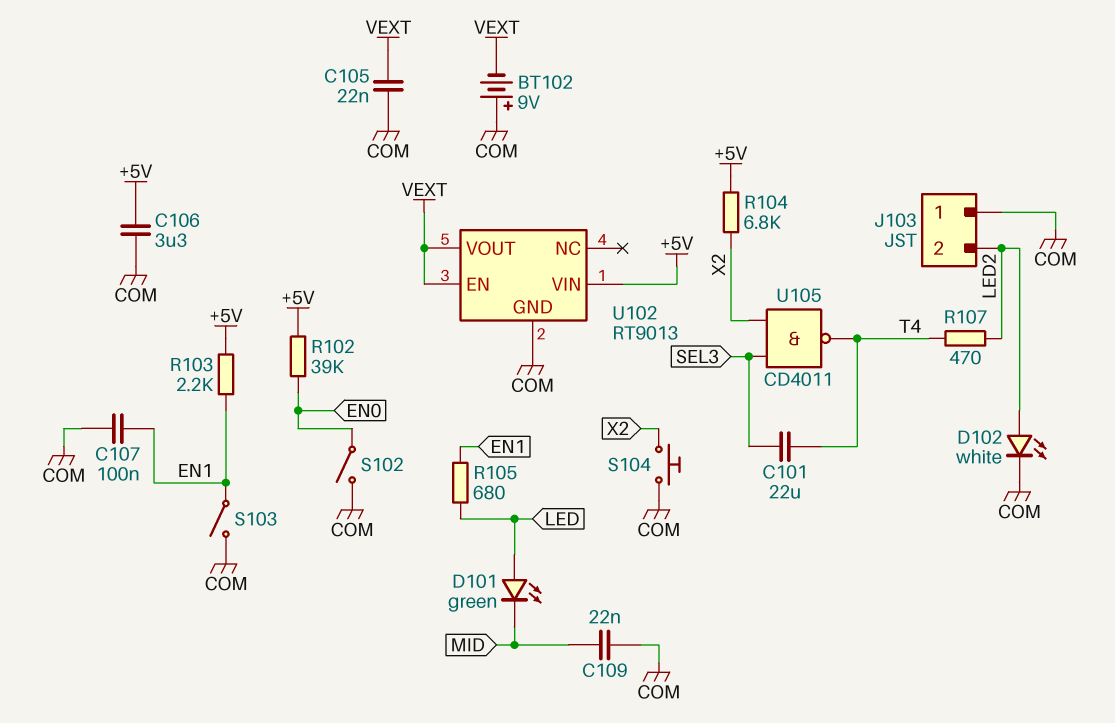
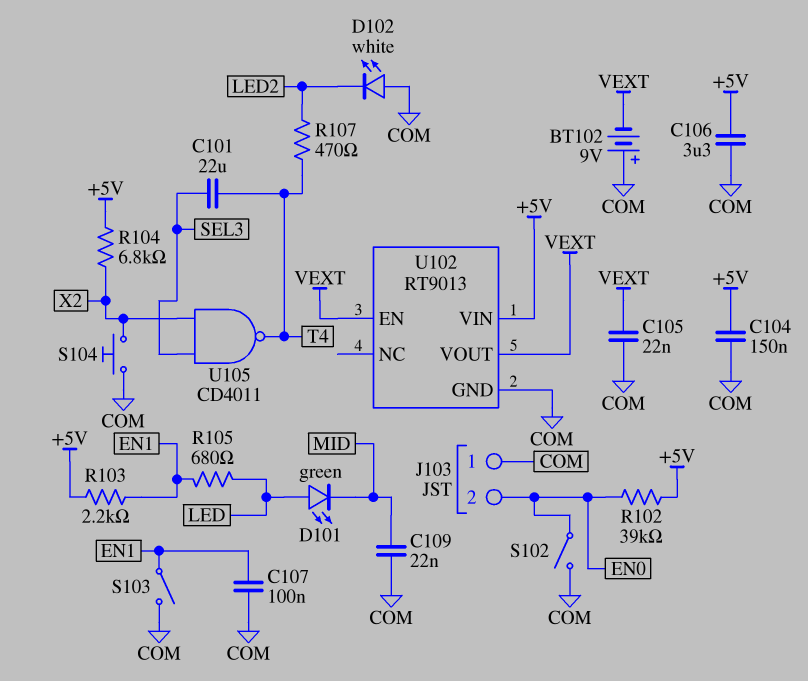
C104: none -> 150nF (+5V, COM)
D102: LED white (A LED2, K COM) -> LED white (A COM, K LED2)
J103 pin 2: LED2 -> EN0

